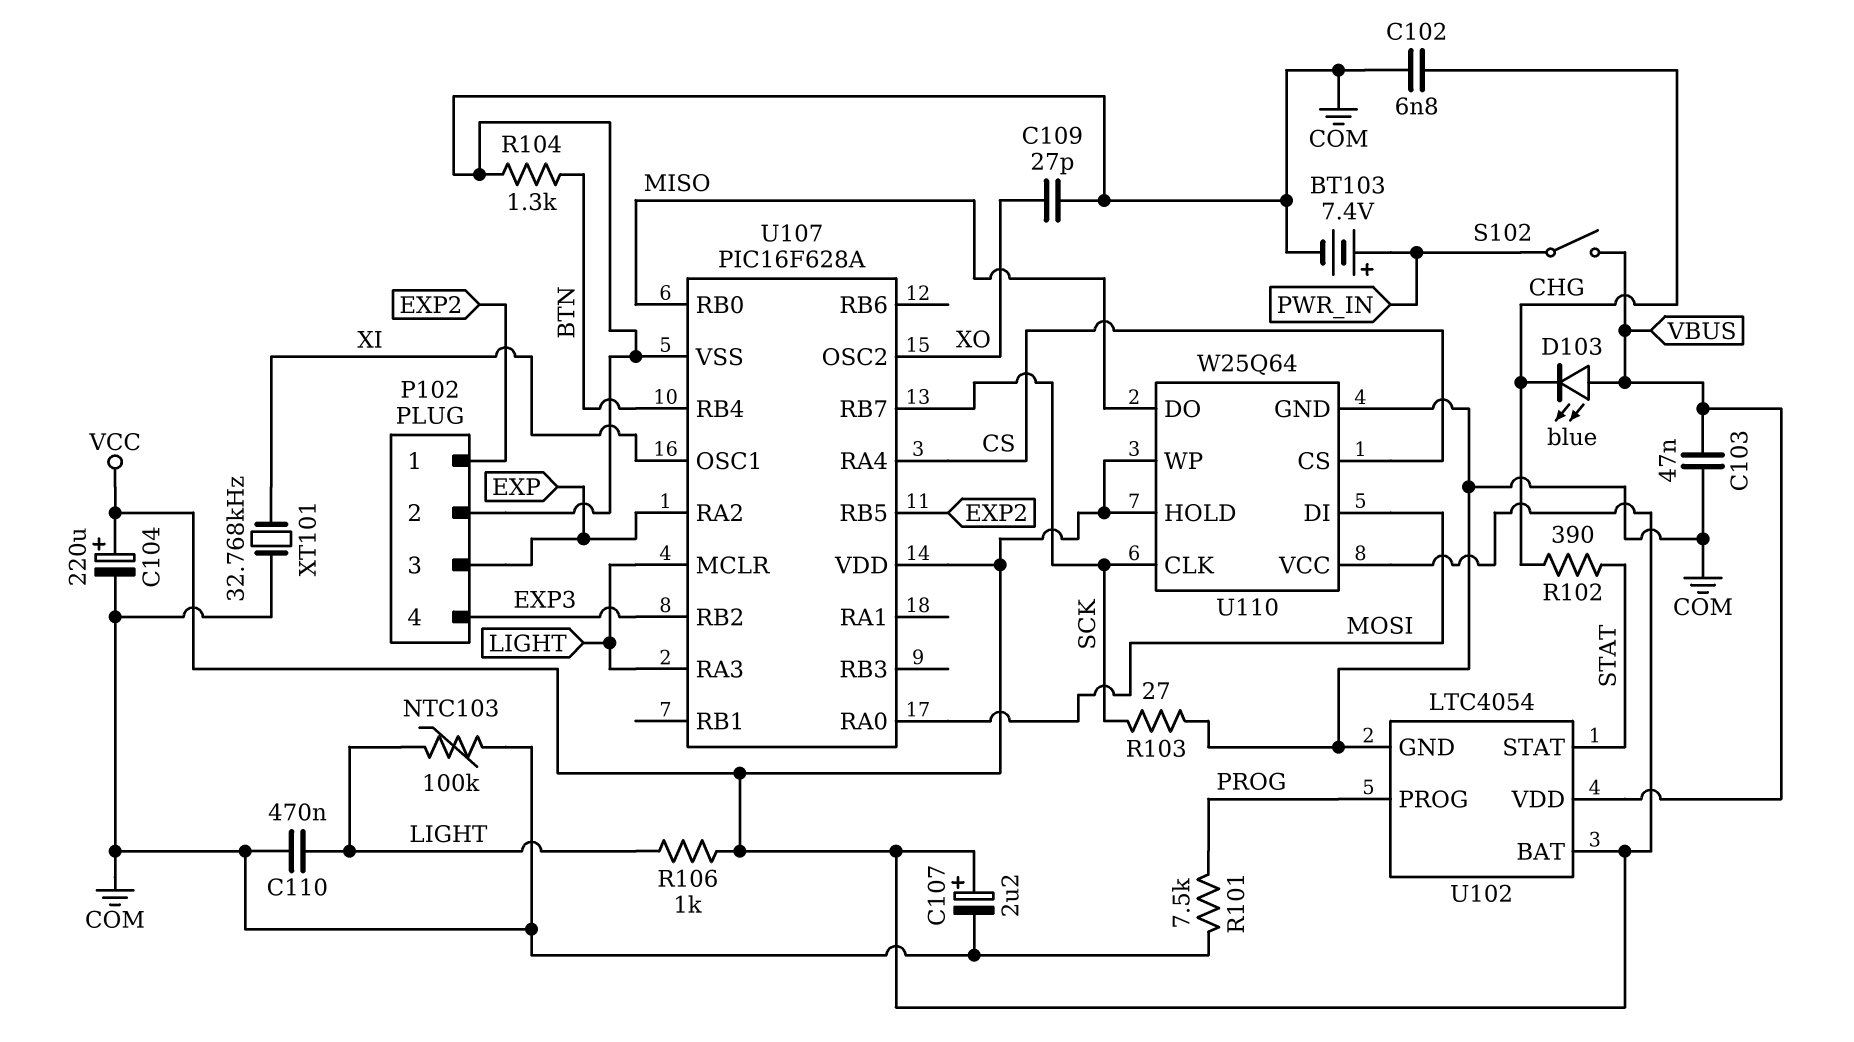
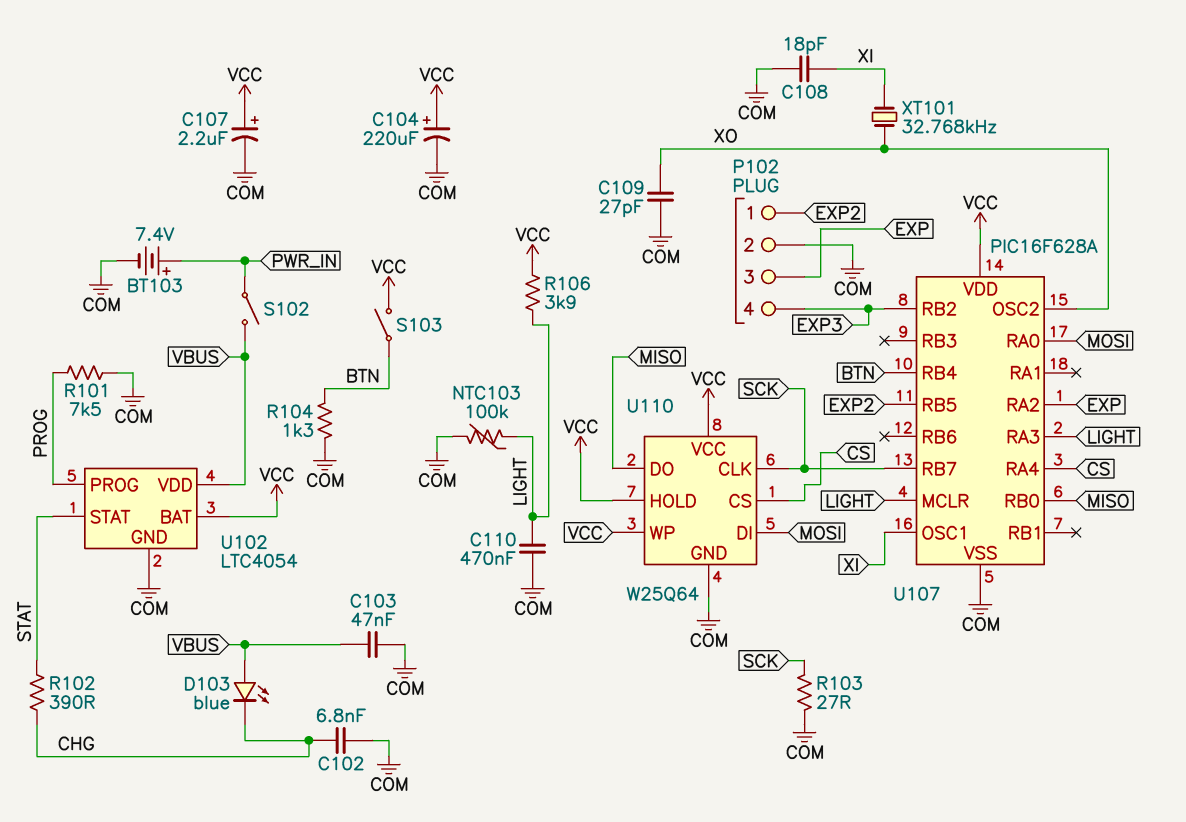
C108: none -> 18pF (COM, XI)
R106: 1k (LIGHT, VCC) -> 3.9k (LIGHT, VCC)
S103: none -> switch (BTN, VCC)
XT101: 32.768kHz (COM, XI) -> 32.768kHz (XI, XO)

